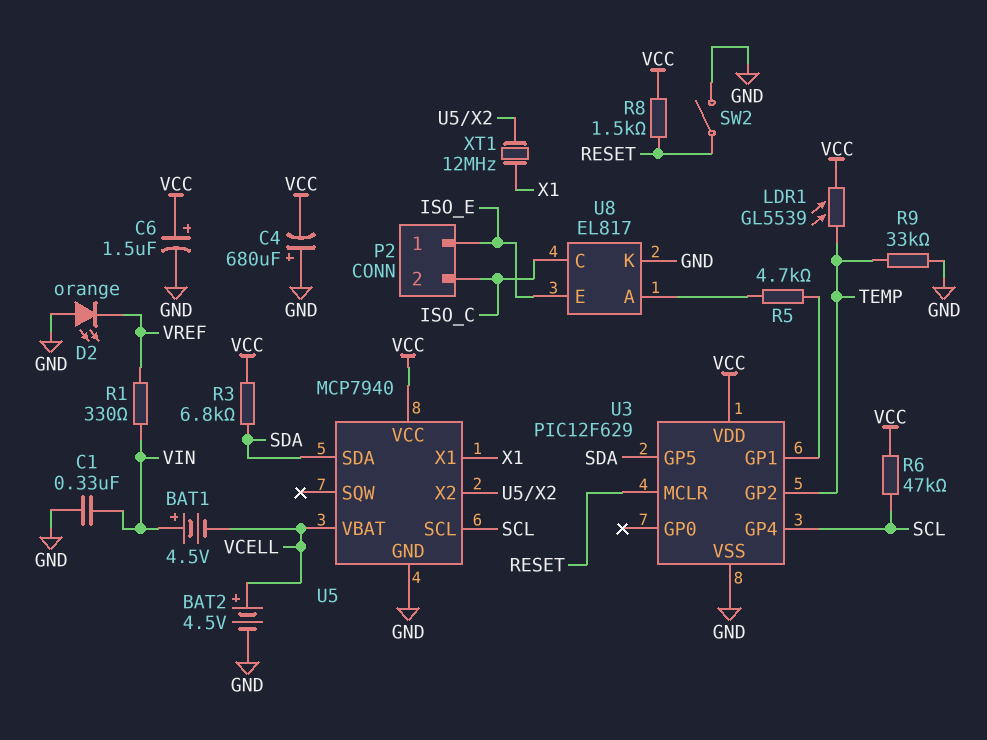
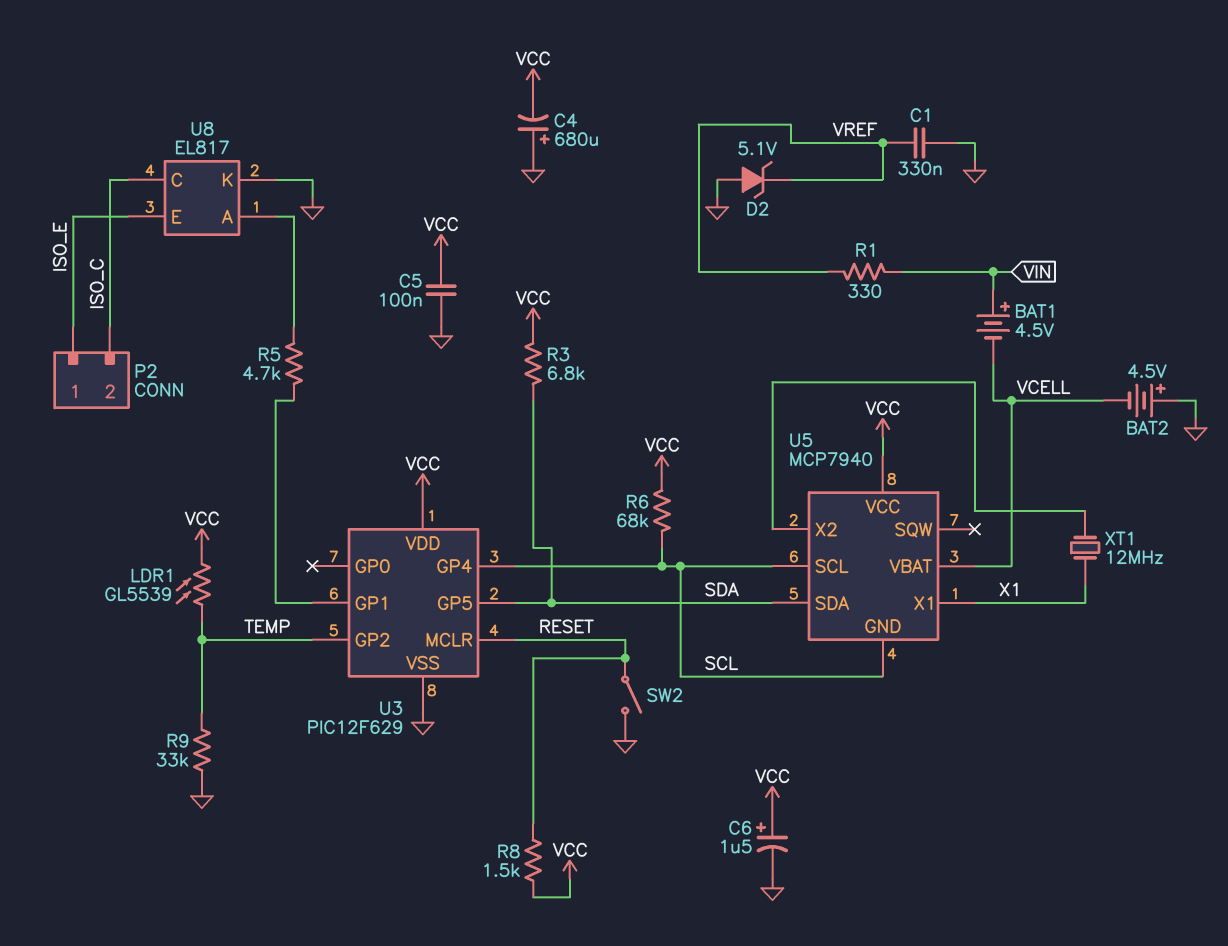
BAT2: 4.5V (plus VCELL, minus GND) -> 4.5V (plus GND, minus VCELL)
C1: 330nF (GND, VIN) -> 330nF (GND, VREF)
C5: none -> 100nF (GND, VCC)
D2: LED orange (A GND, K VREF) -> zener 5.1V (A GND, K VREF)
R6: 47k (SCL, VCC) -> 68k (SCL, VCC)
U5 pin GND: GND -> SCL

